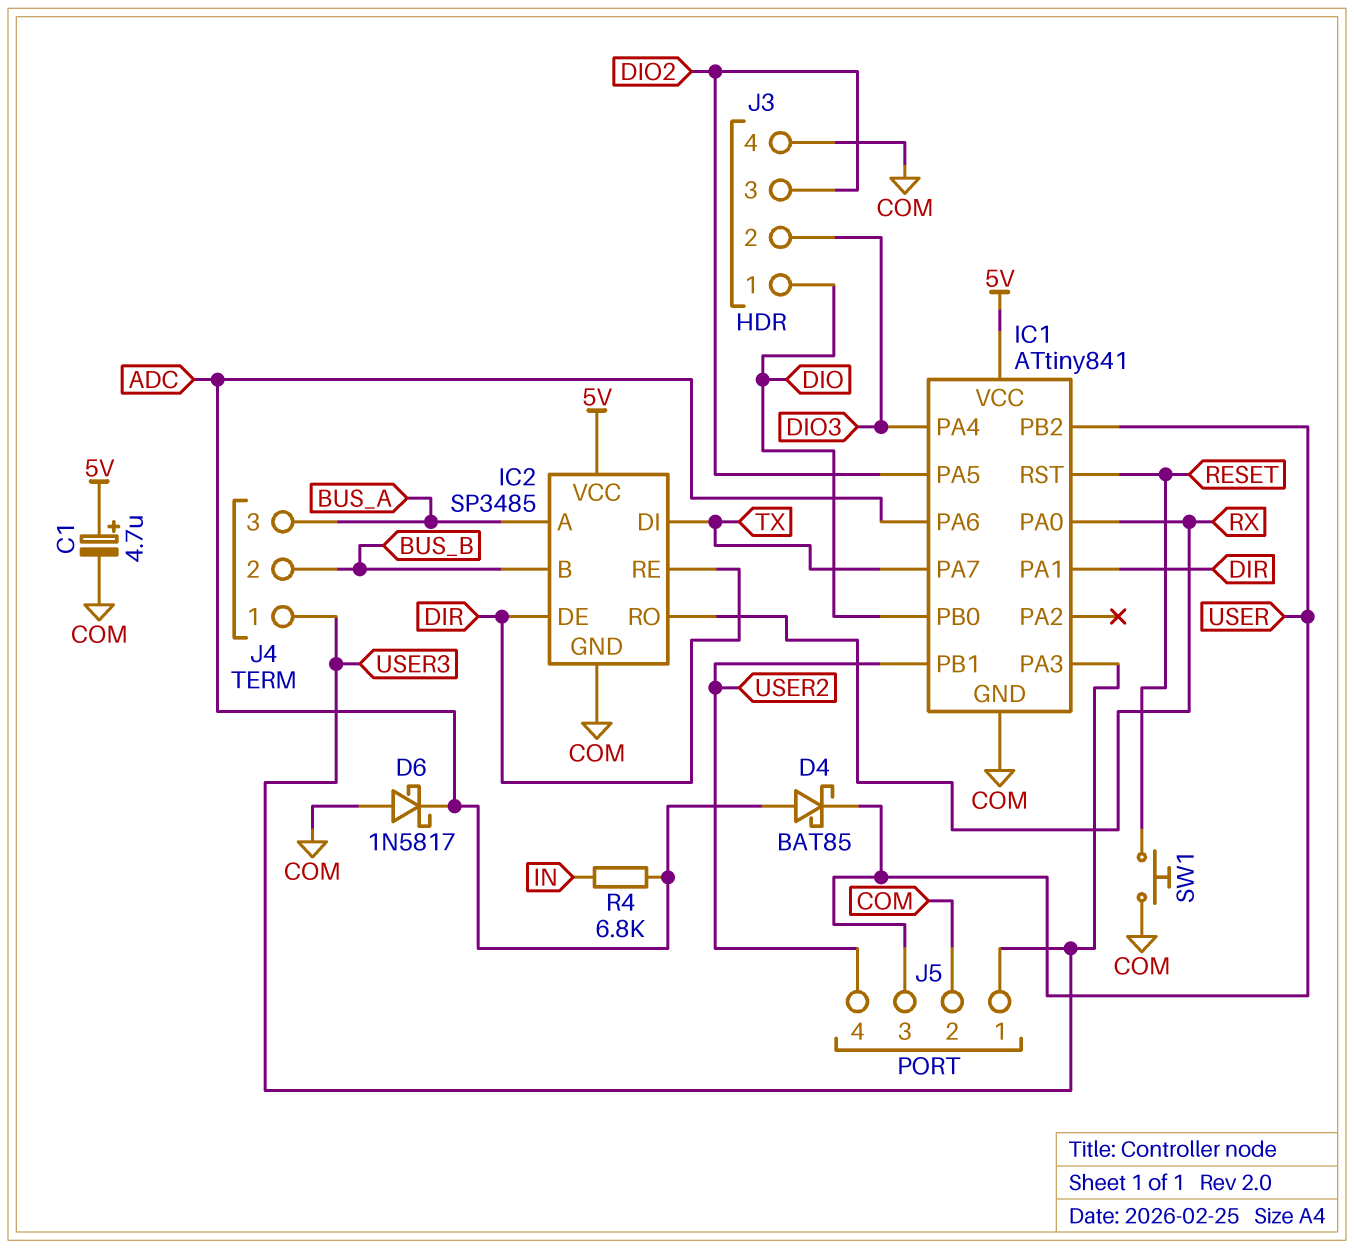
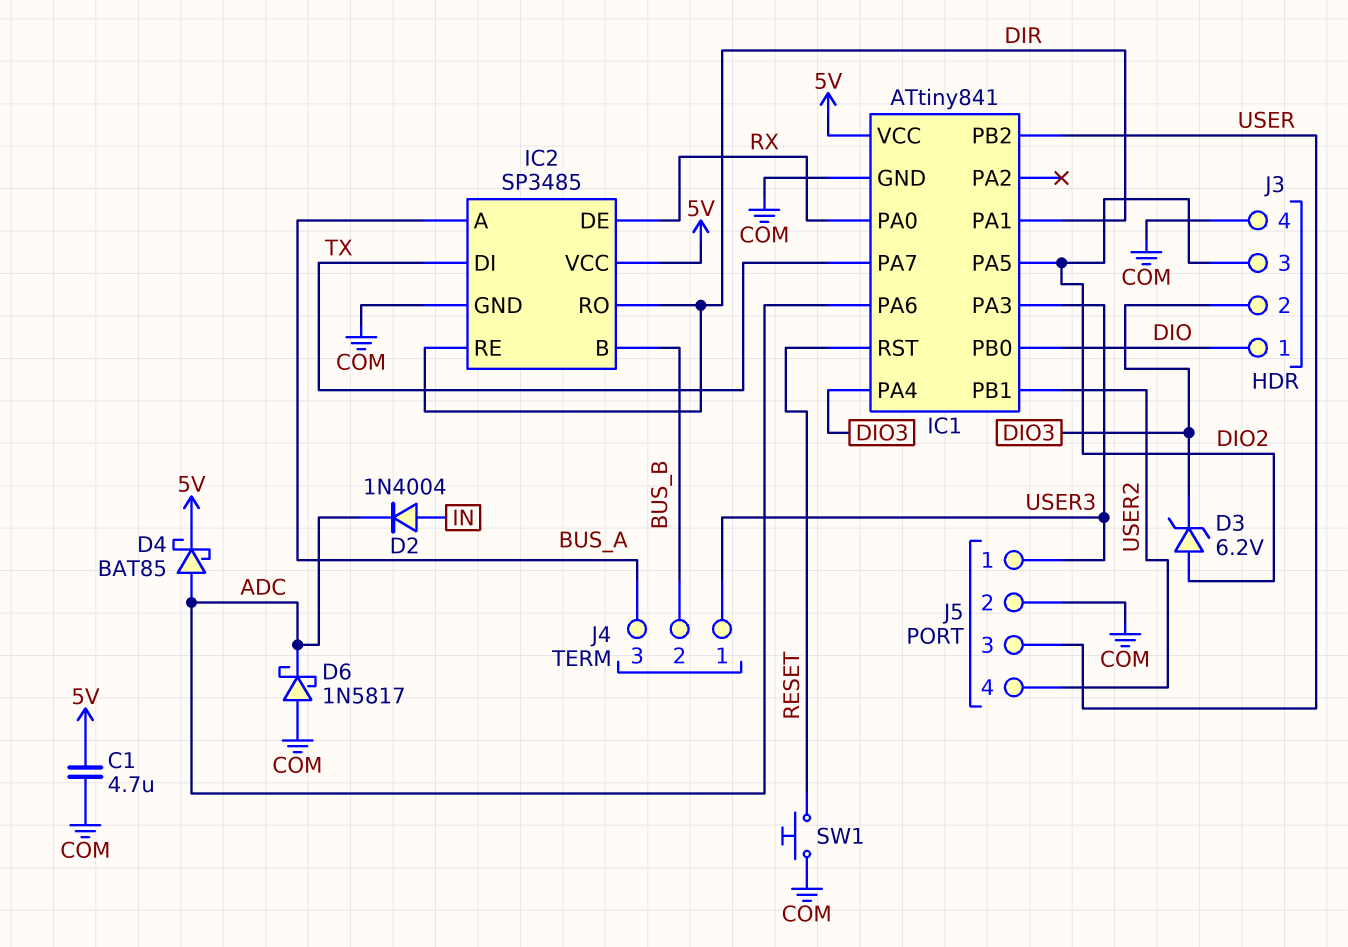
C1: 4.7uF (plus 5V, minus COM) -> 4.7uF (5V, COM)
D2: none -> diode 1N4004 (A IN, K ADC)
D3: none -> zener 6.2V (A DIO2, K DIO3)
D4: schottky BAT85 (A ADC, K USER) -> schottky BAT85 (A ADC, K 5V)
IC2 pin DE: DIR -> RX
IC2 pin RO: RX -> DIR
R4: 6.8k (ADC, IN) -> none

